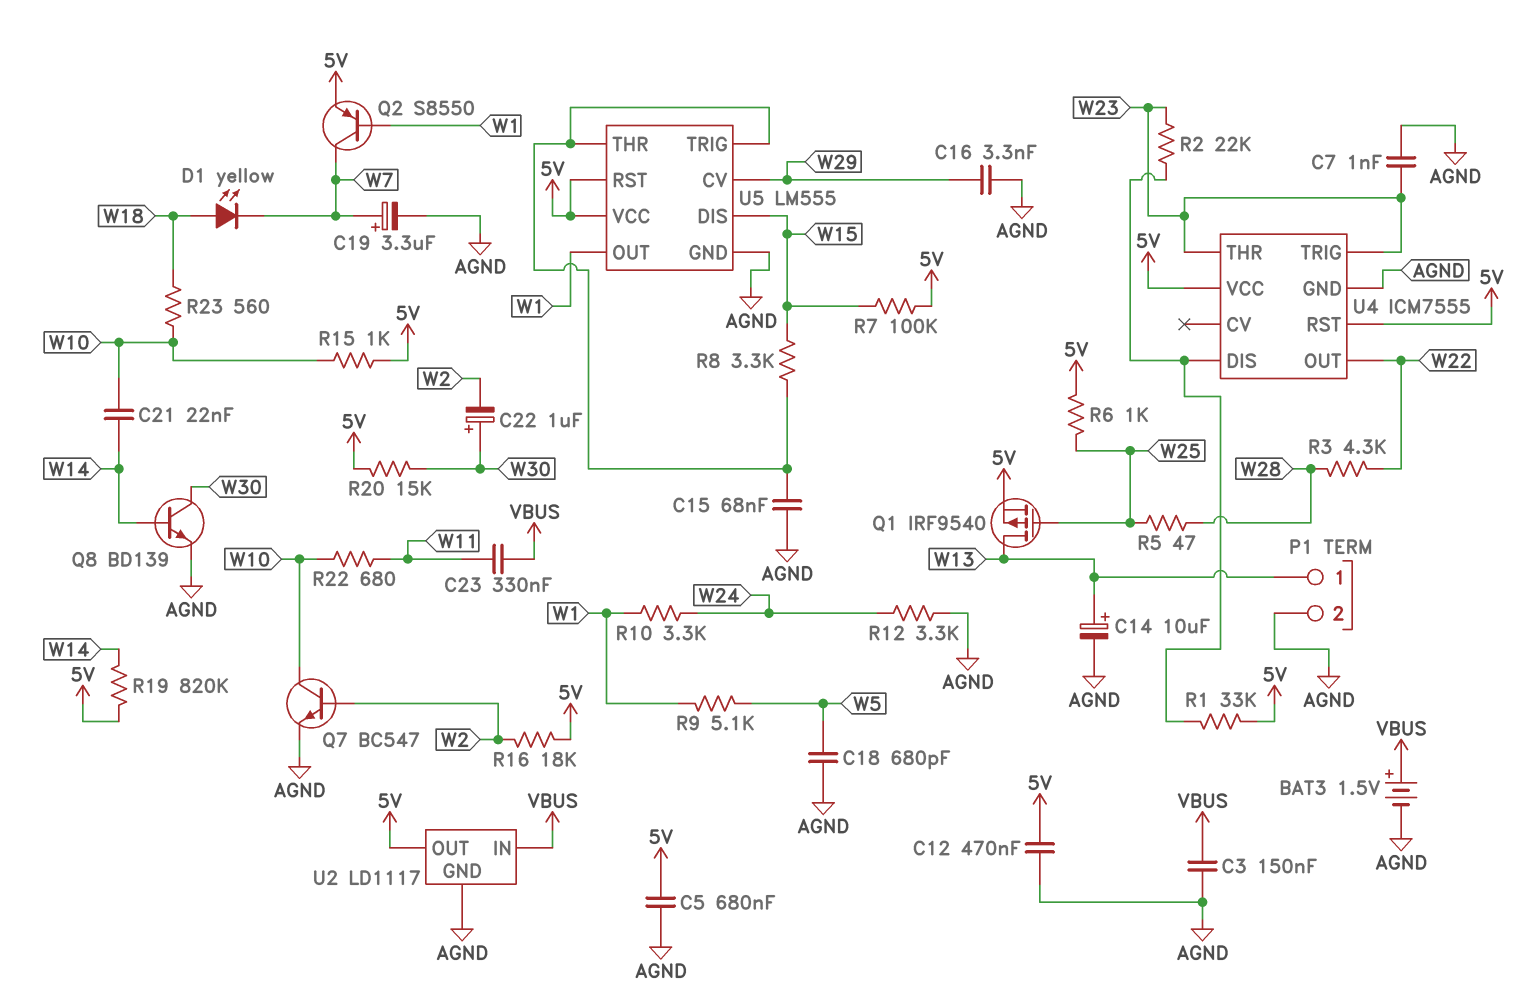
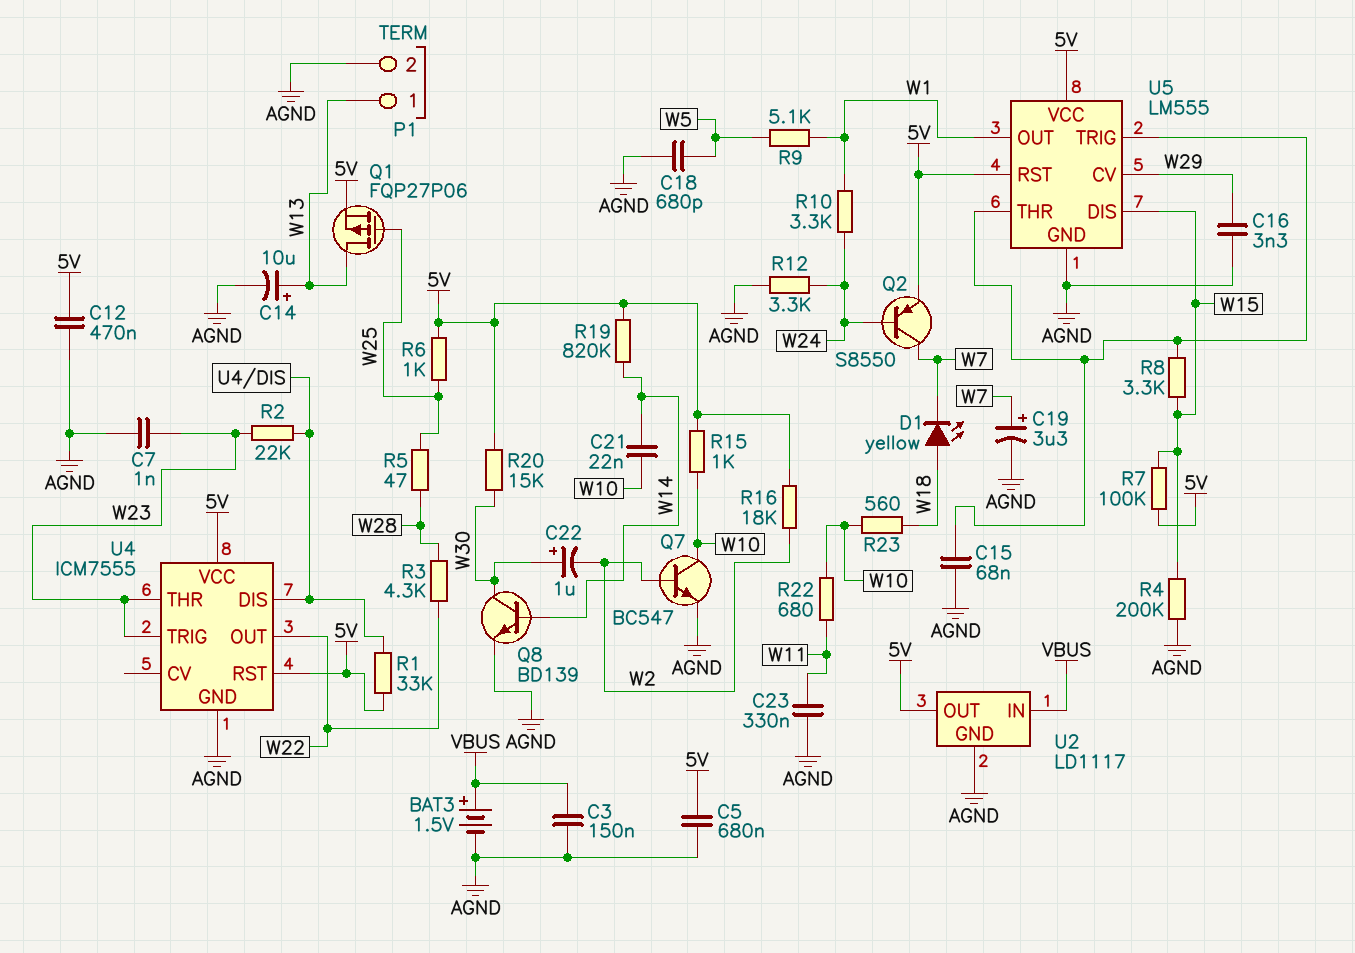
C23: 330nF (VBUS, W11) -> 330nF (AGND, W11)
Q1: PMOS IRF9540 (G W25, D W13, S 5V) -> PMOS FQP27P06 (G W25, D W13, S 5V)
Q2: PNP S8550 (B W1, C W7, E 5V) -> PNP S8550 (B W24, C W7, E 5V)
R4: none -> 200k (AGND, W15)

